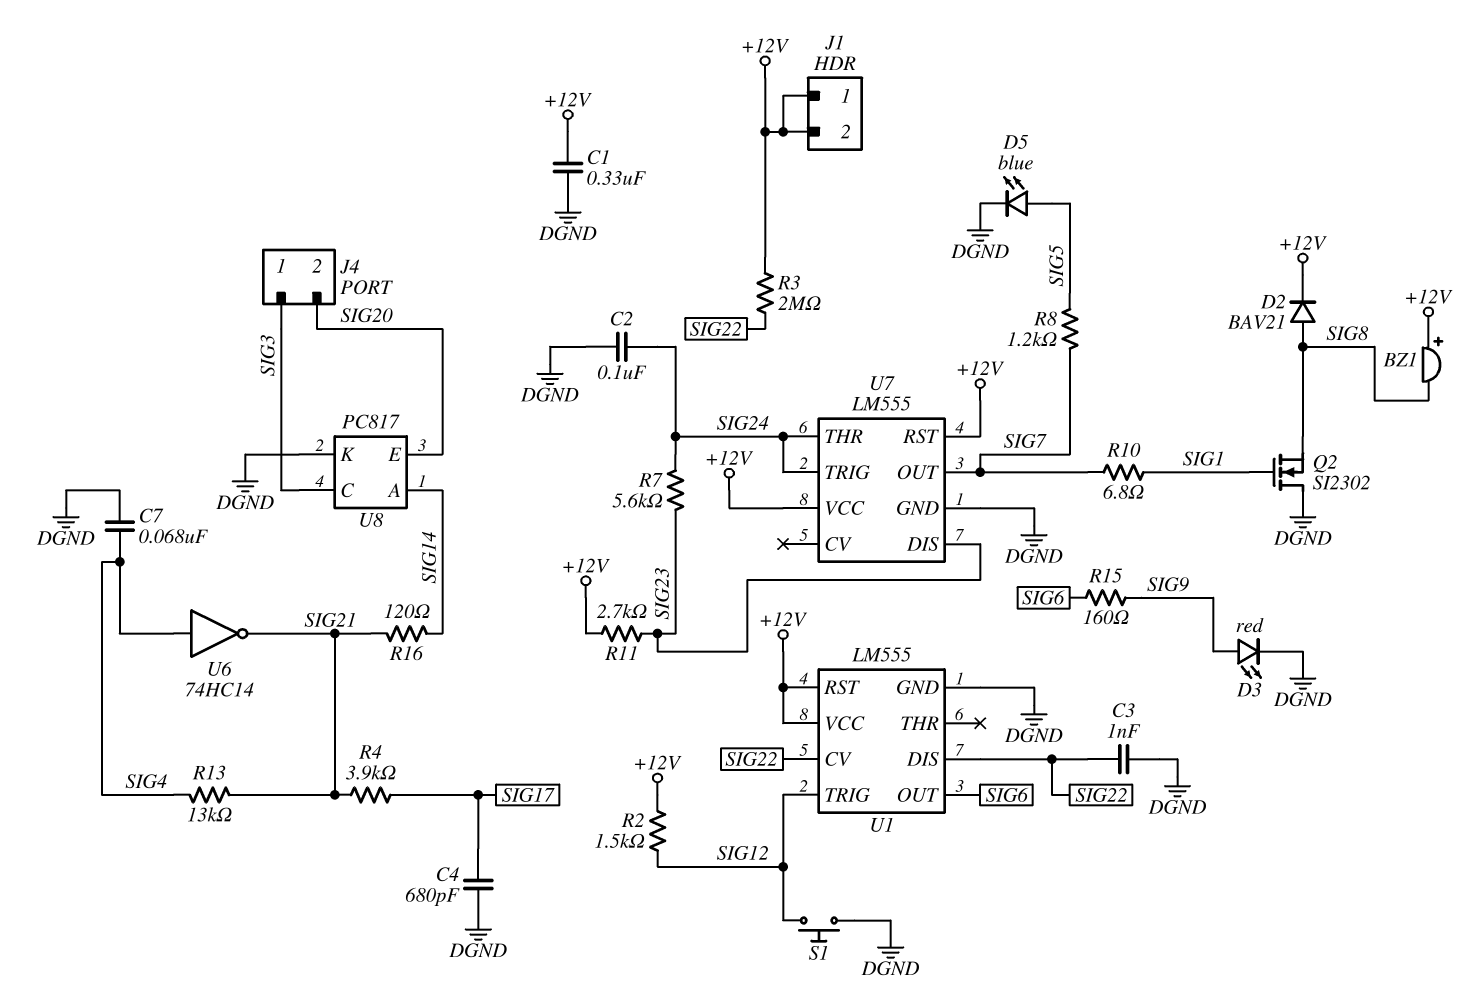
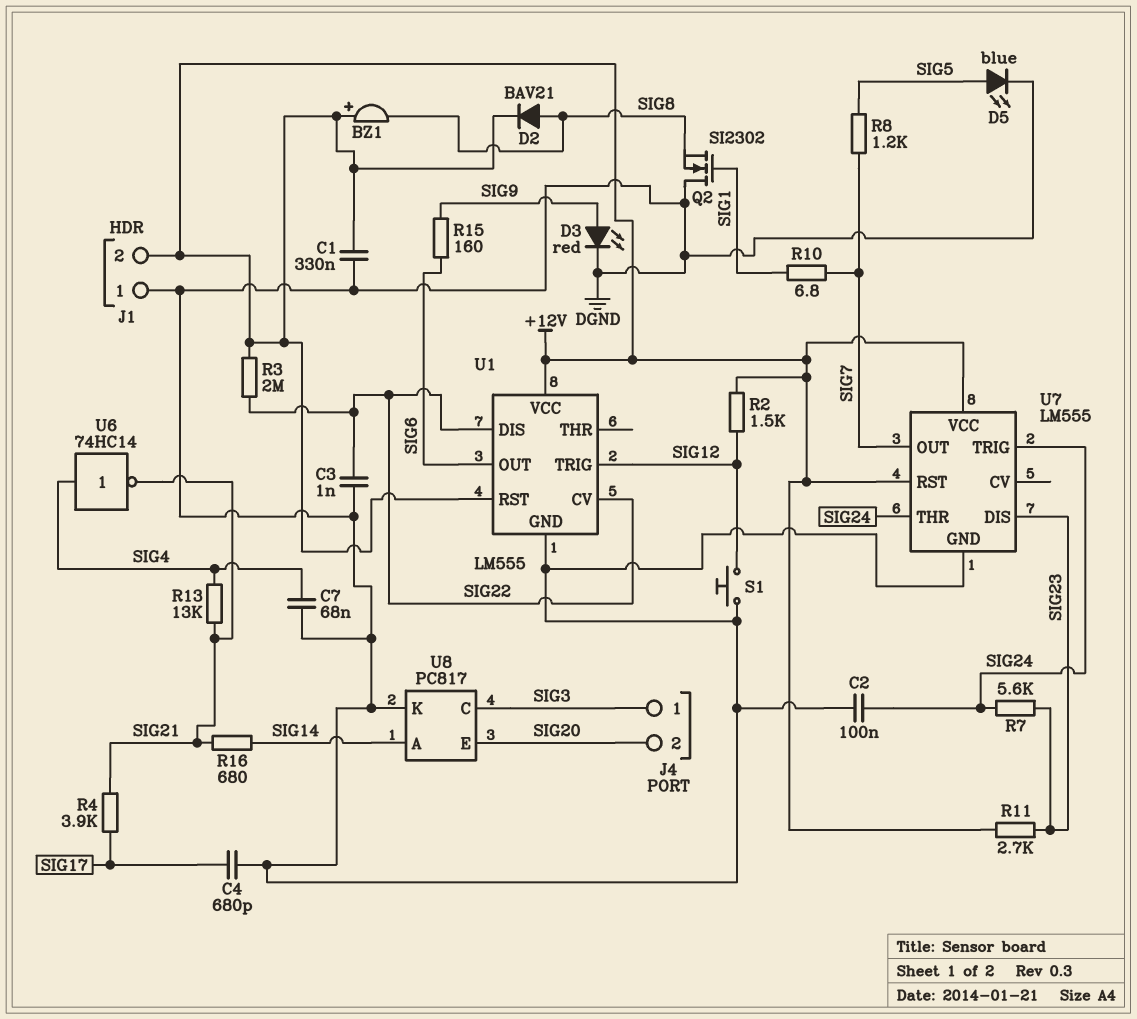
J1 pin 1: +12V -> DGND
R16: 120 (SIG14, SIG21) -> 680 (SIG14, SIG21)

